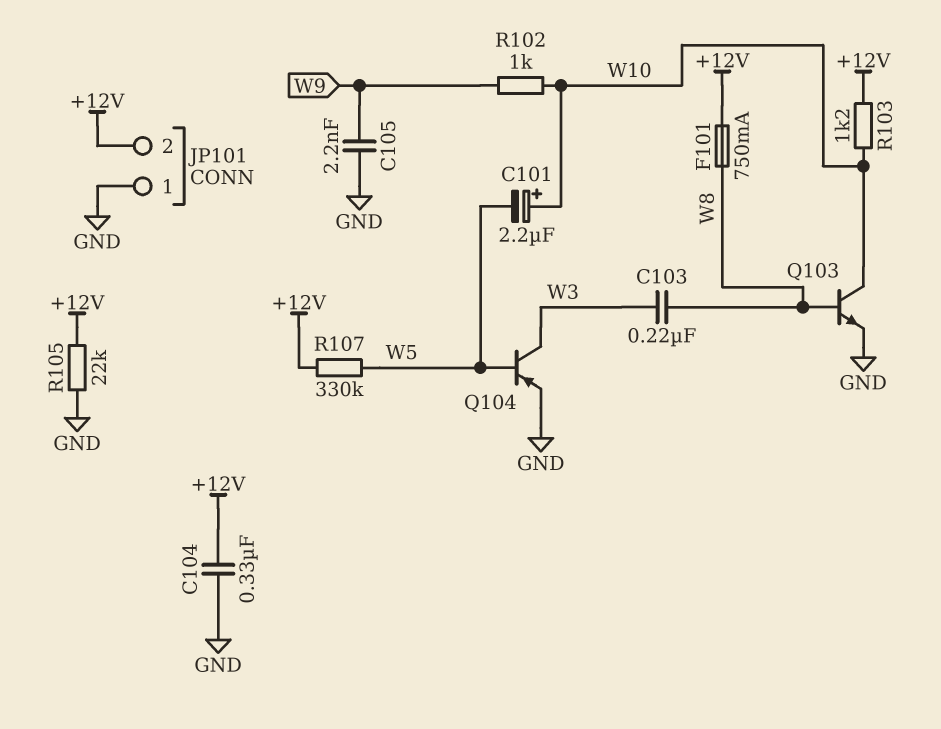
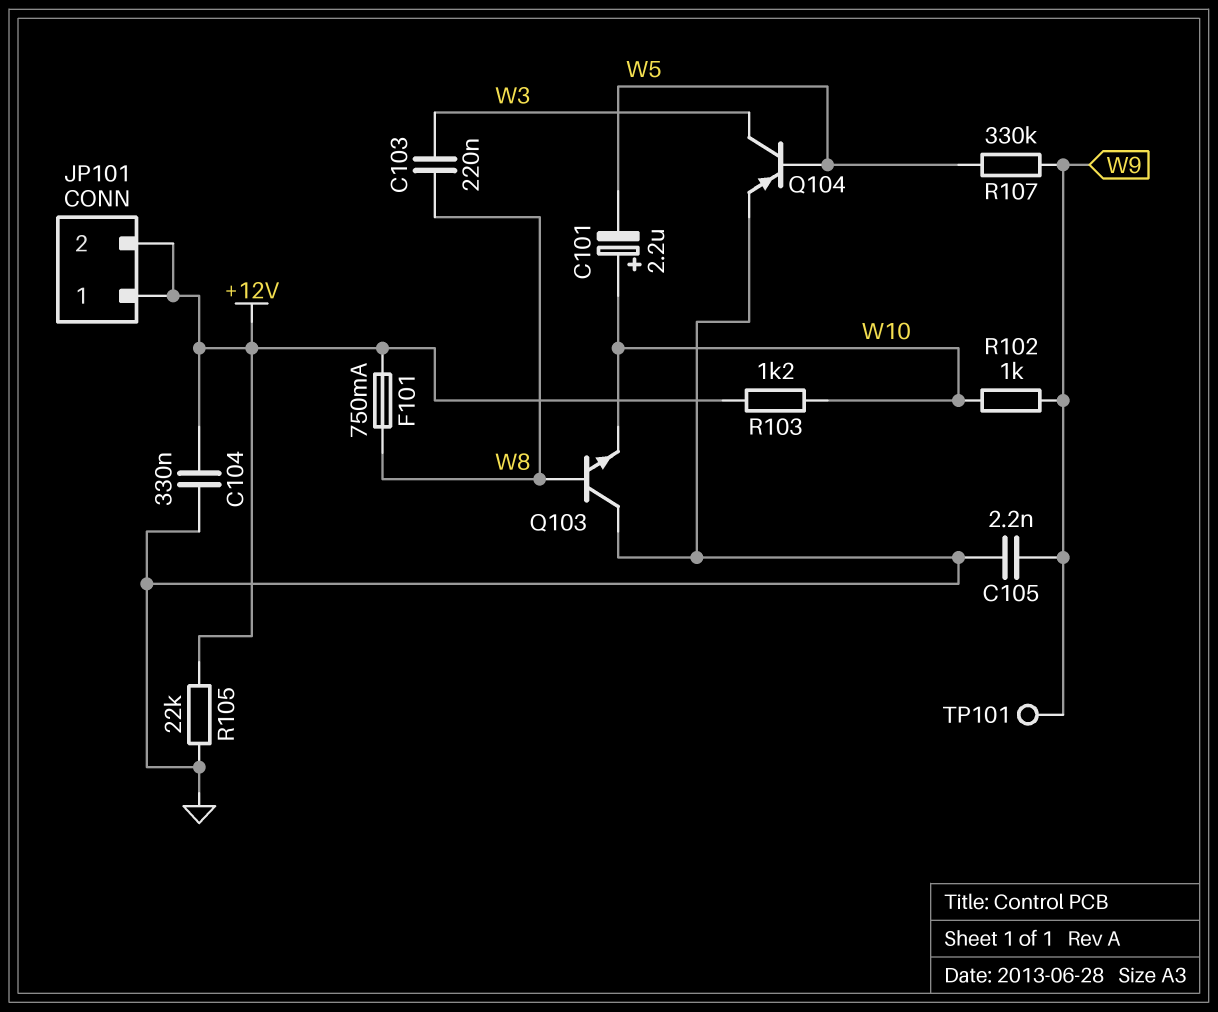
JP101 pin 1: GND -> +12V
Q103: NPN (B W8, C W10, E GND) -> NPN (B W8, C GND, E W10)
R107: 330k (+12V, W5) -> 330k (W5, W9)
TP101: none -> test point (W9)

